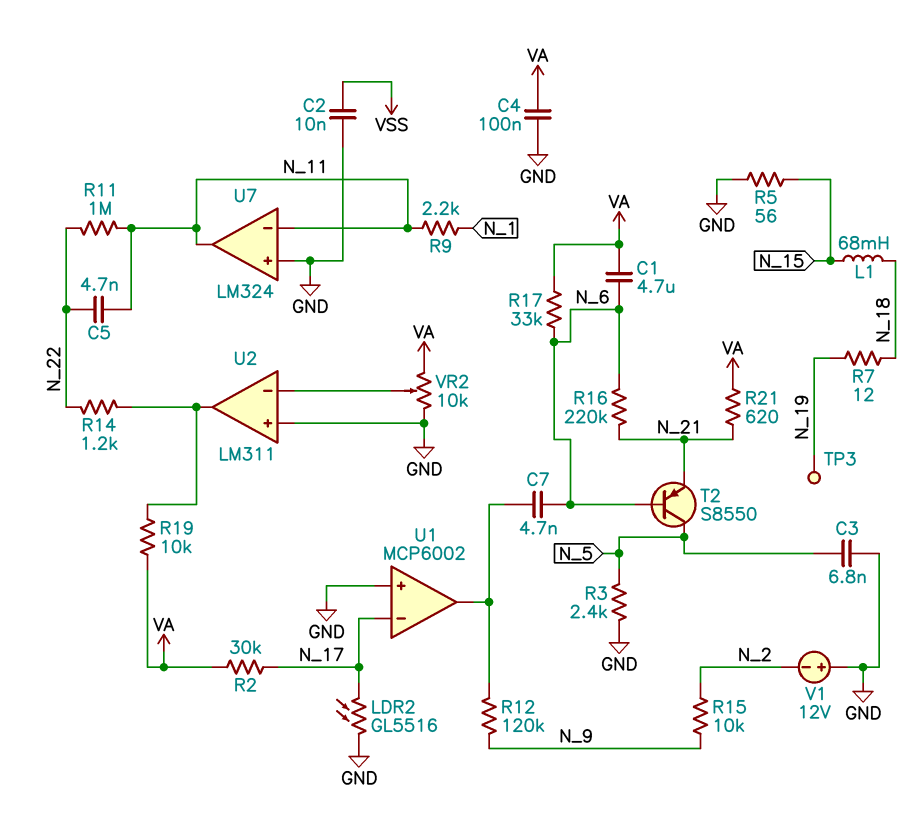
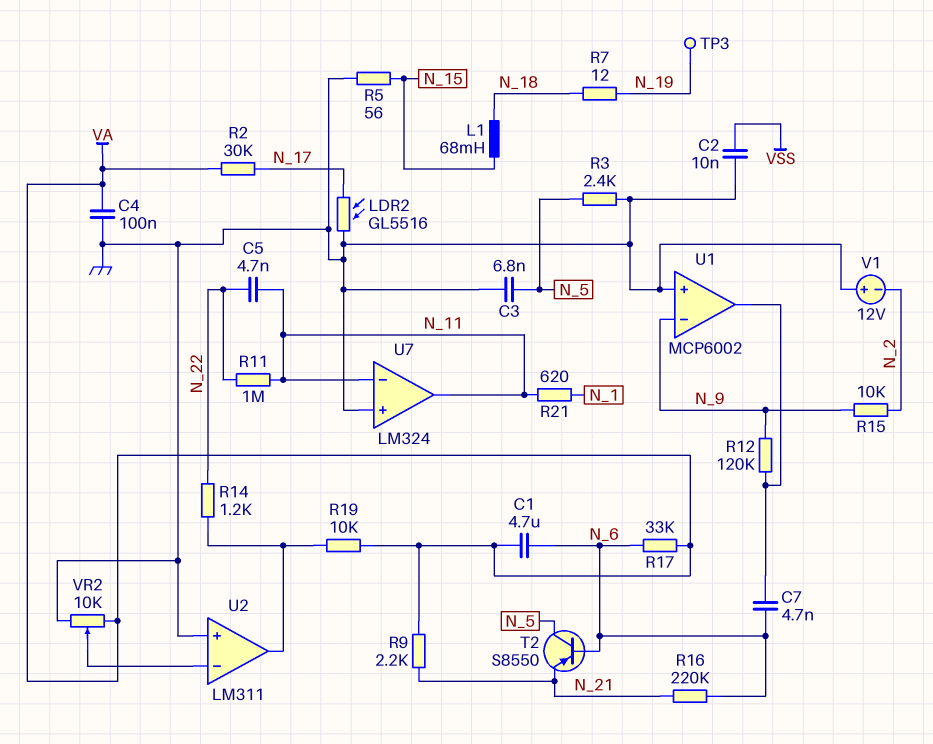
R9: 2.2k (N_1, N_11) -> 2.2k (N_21, VA)
R21: 620 (N_21, VA) -> 620 (N_1, N_11)
U1 pin in-: N_17 -> N_9

